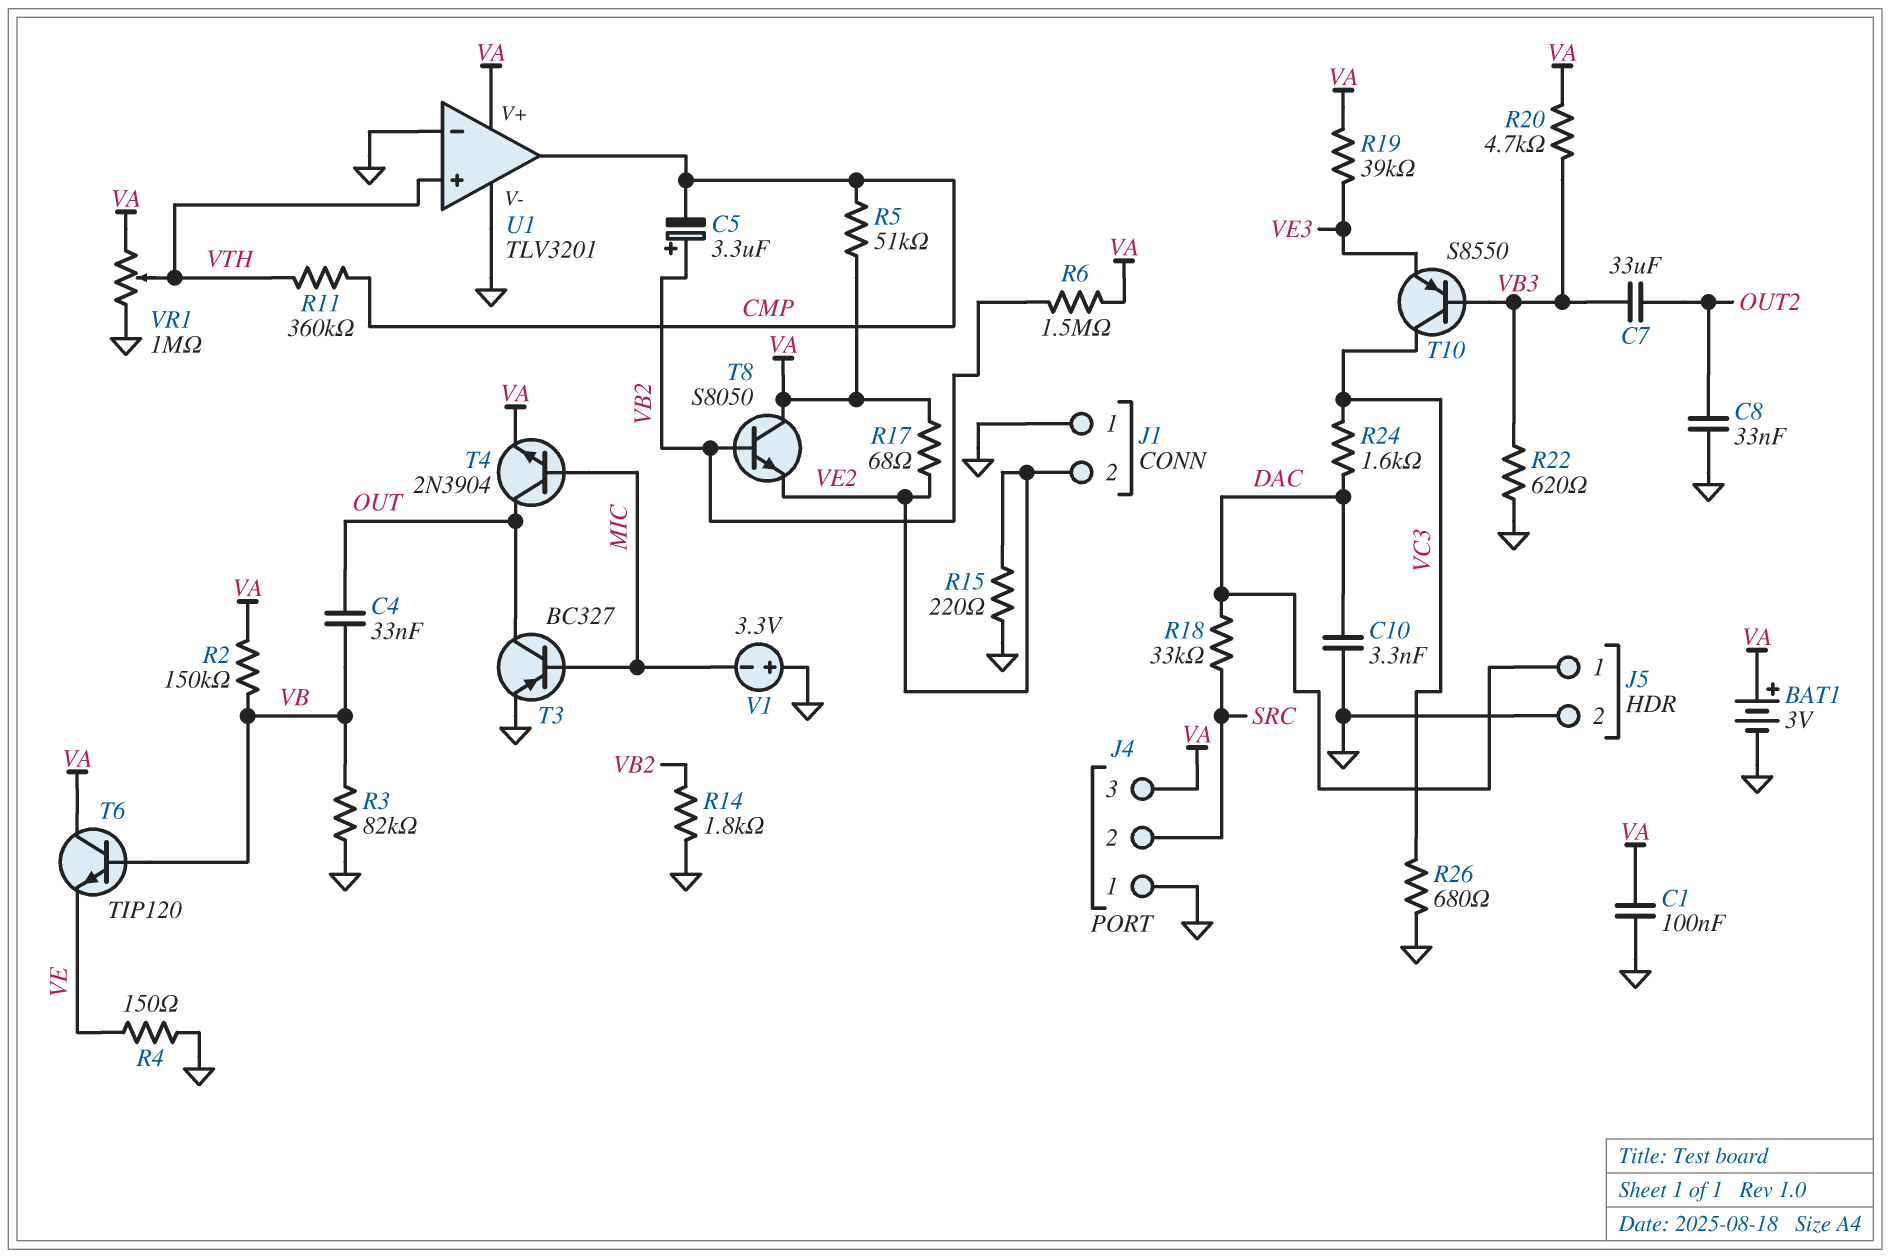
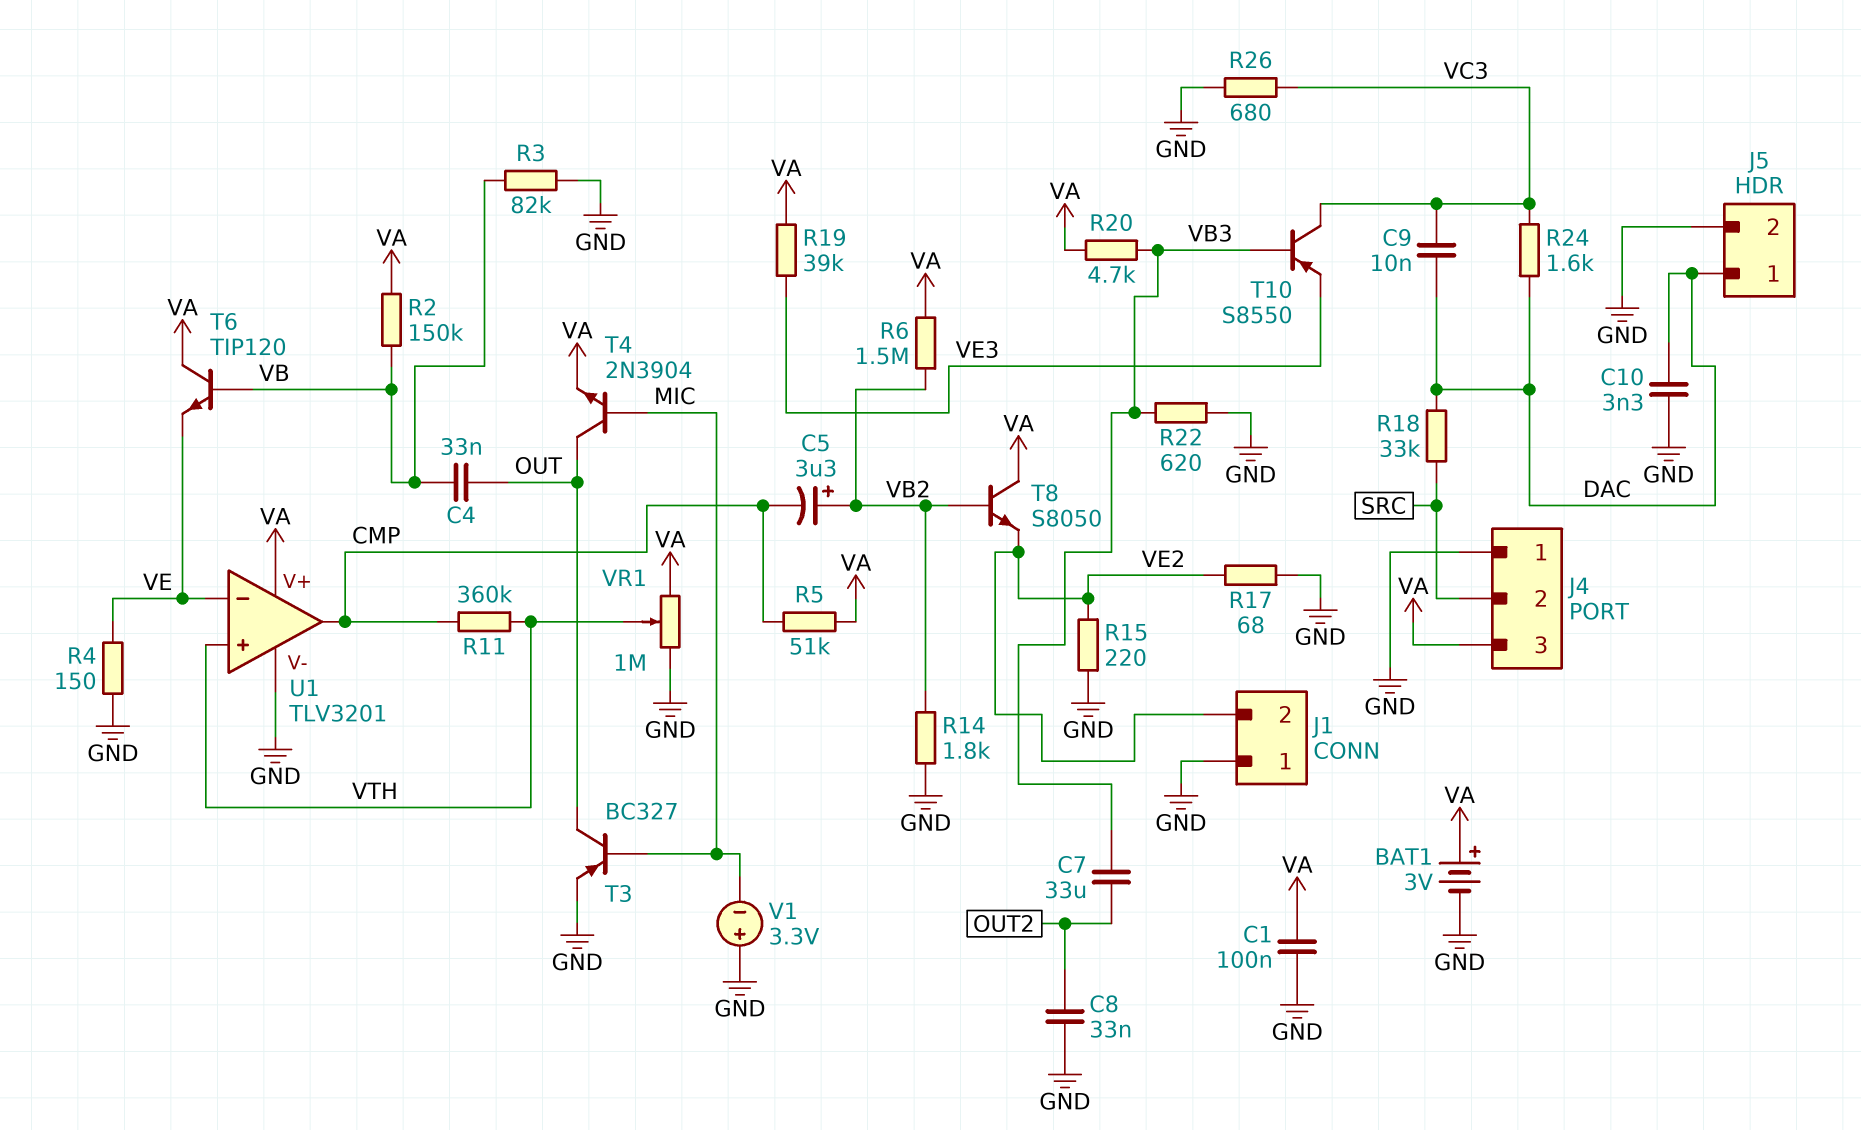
C9: none -> 10nF (DAC, VC3)
R17: 68 (VA, VE2) -> 68 (GND, VE2)
U1 pin in-: GND -> VE

